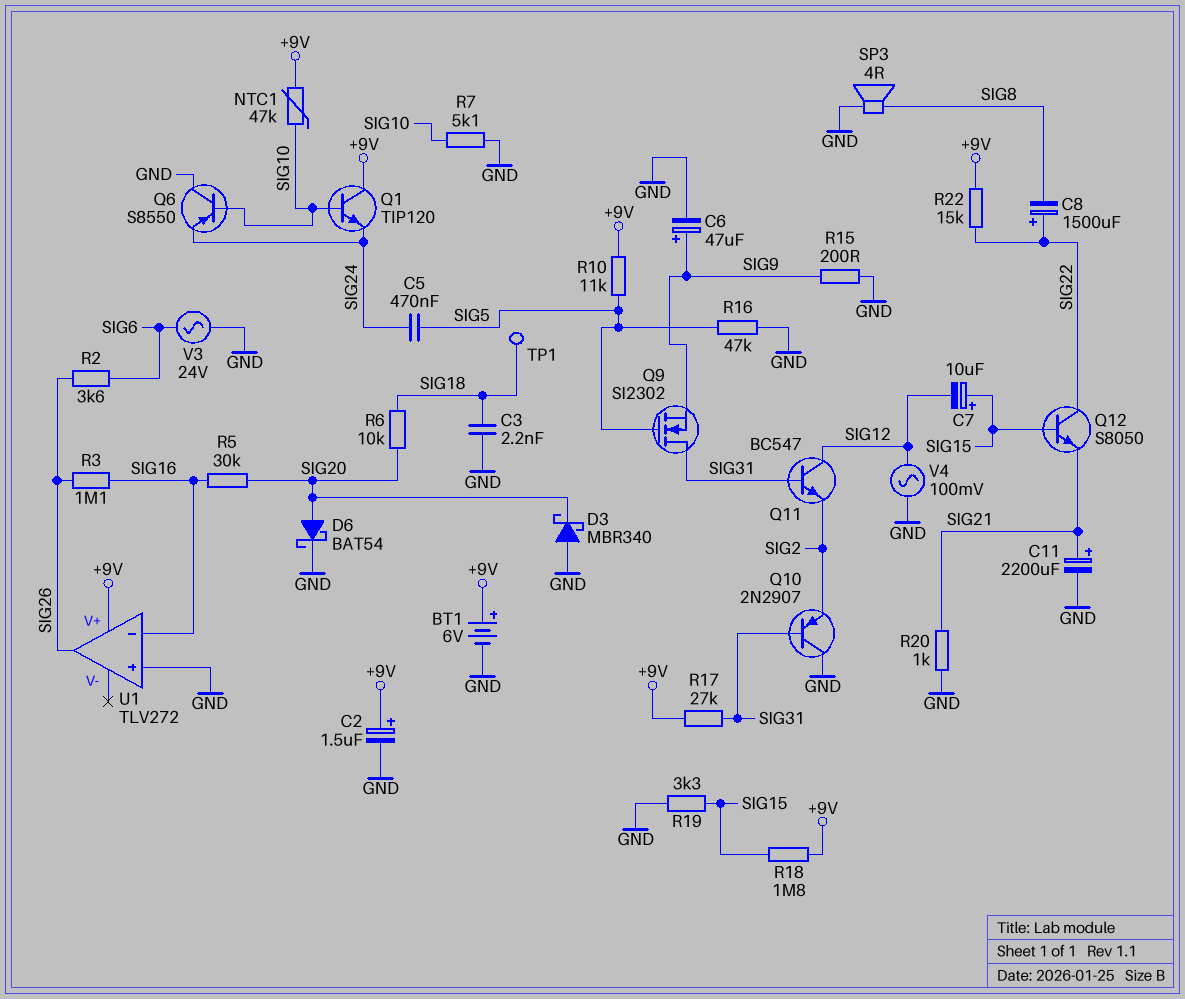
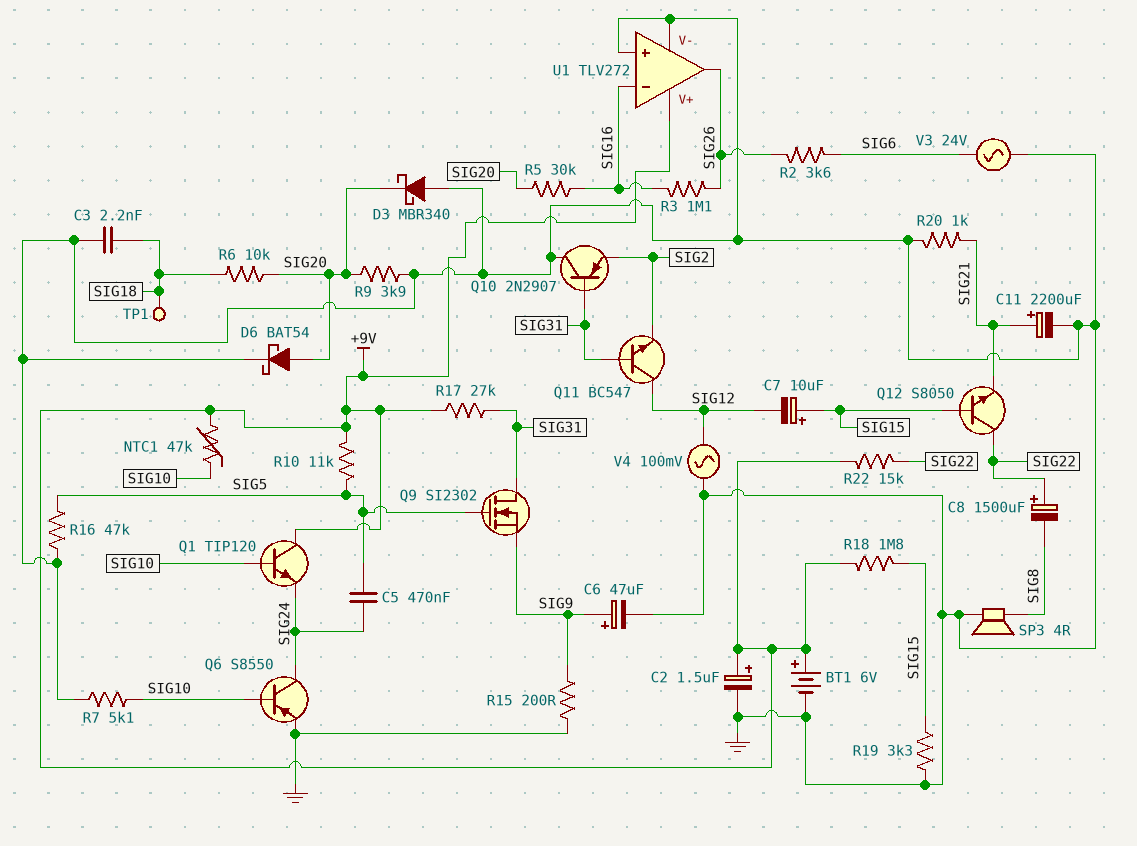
Q6: PNP S8550 (B SIG10, C GND, E SIG24) -> PNP S8550 (B SIG10, C SIG24, E GND)
R9: none -> 3.9k (GND, SIG20)
U1 pin V-: none -> GND

